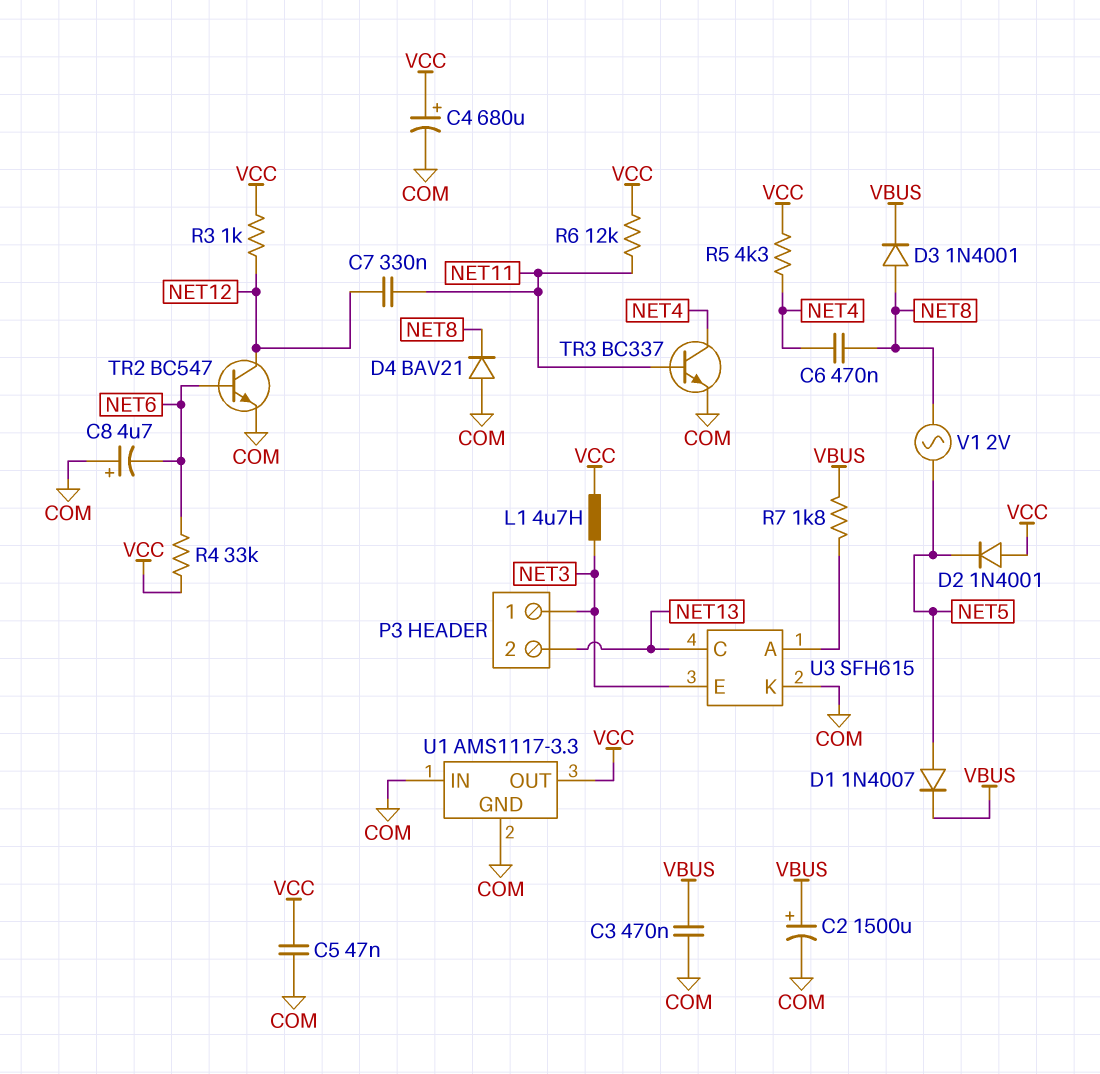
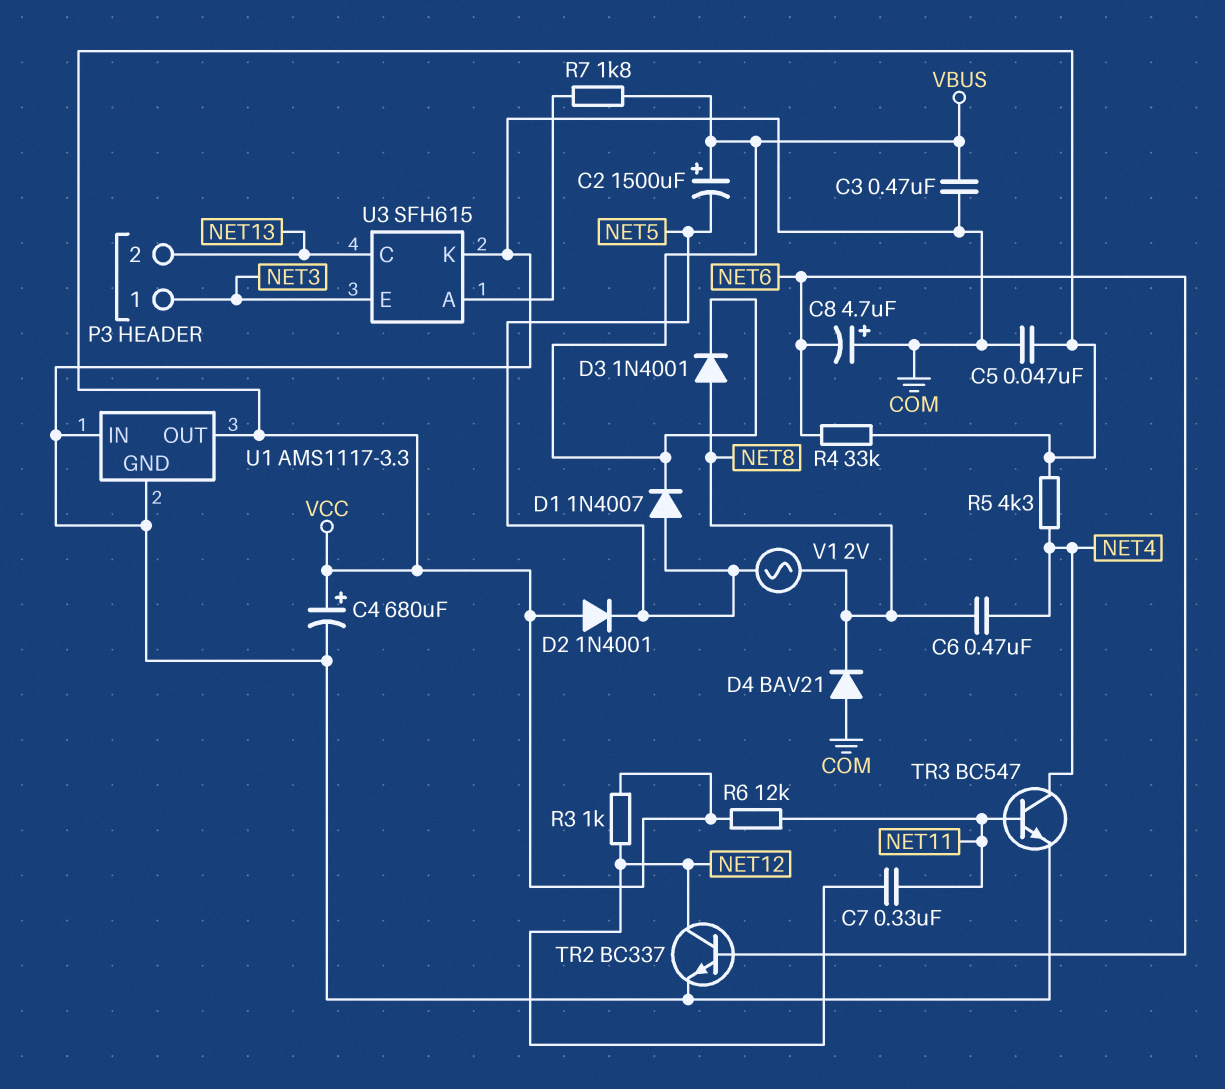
C2: 1500uF (plus VBUS, minus COM) -> 1500uF (plus VBUS, minus NET5)
L1: 4.7uH (NET3, VCC) -> none
TR2: NPN BC547 (B NET6, C NET12, E COM) -> NPN BC337 (B NET6, C NET12, E COM)
TR3: NPN BC337 (B NET11, C NET4, E COM) -> NPN BC547 (B NET11, C NET4, E COM)

